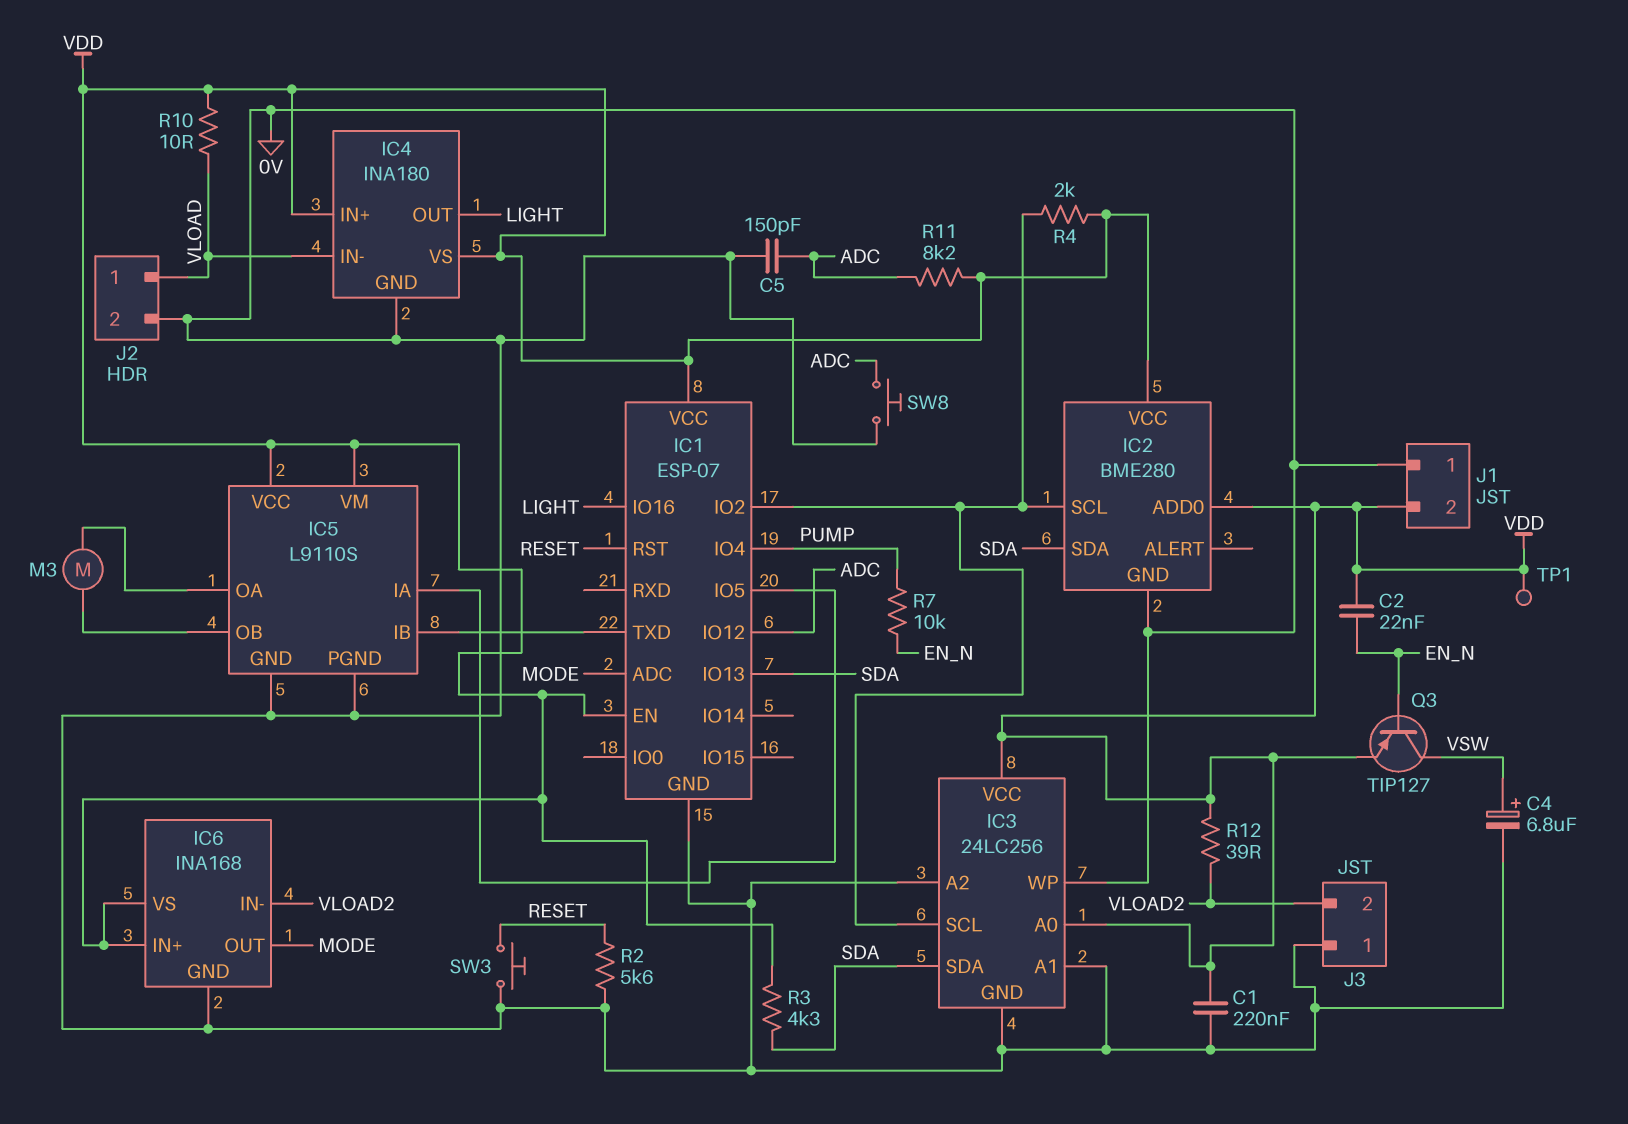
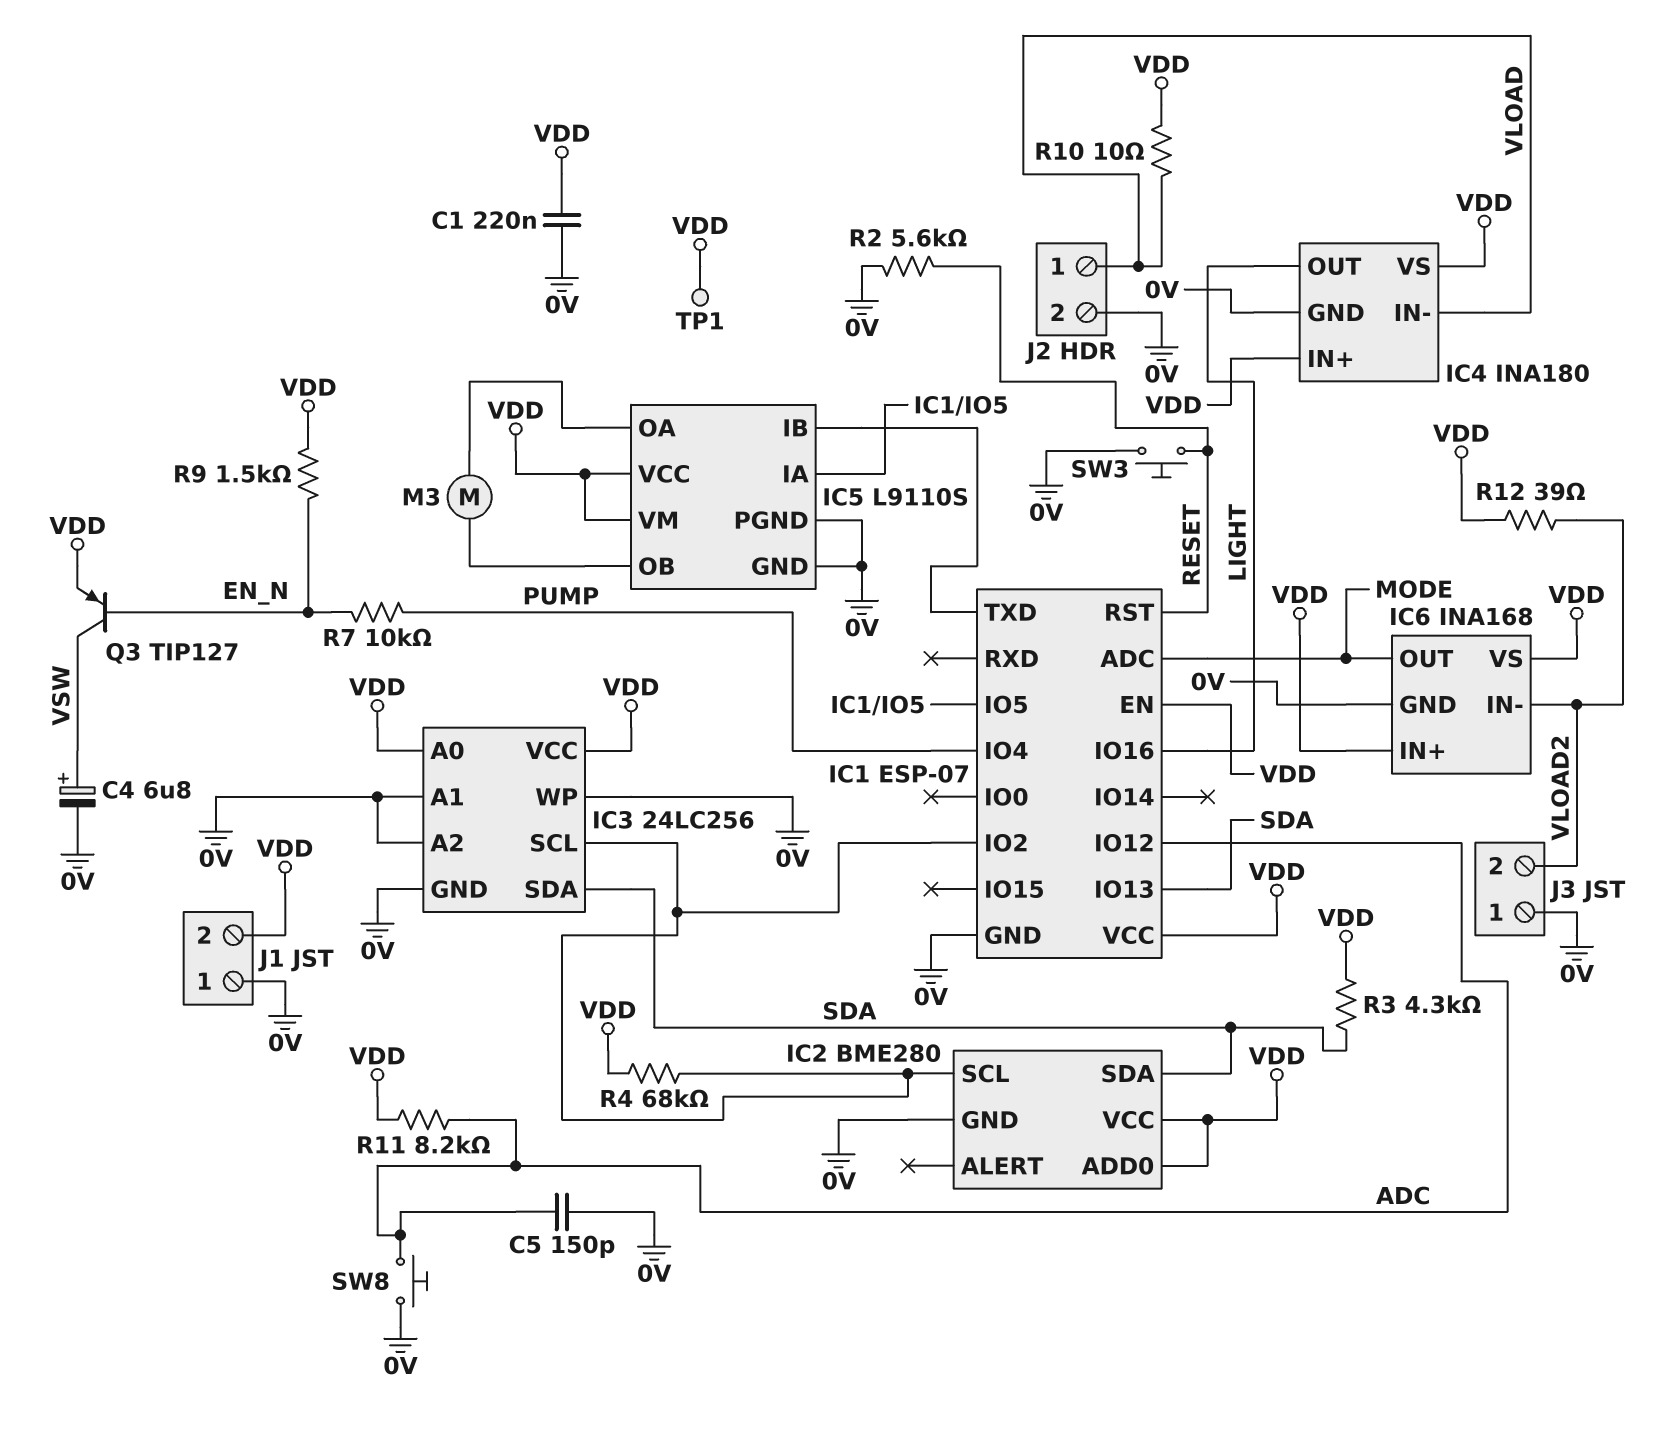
C2: 22nF (EN_N, VDD) -> none
R4: 2k (IC1/IO2, VDD) -> 68k (IC1/IO2, VDD)
R9: none -> 1.5k (EN_N, VDD)

